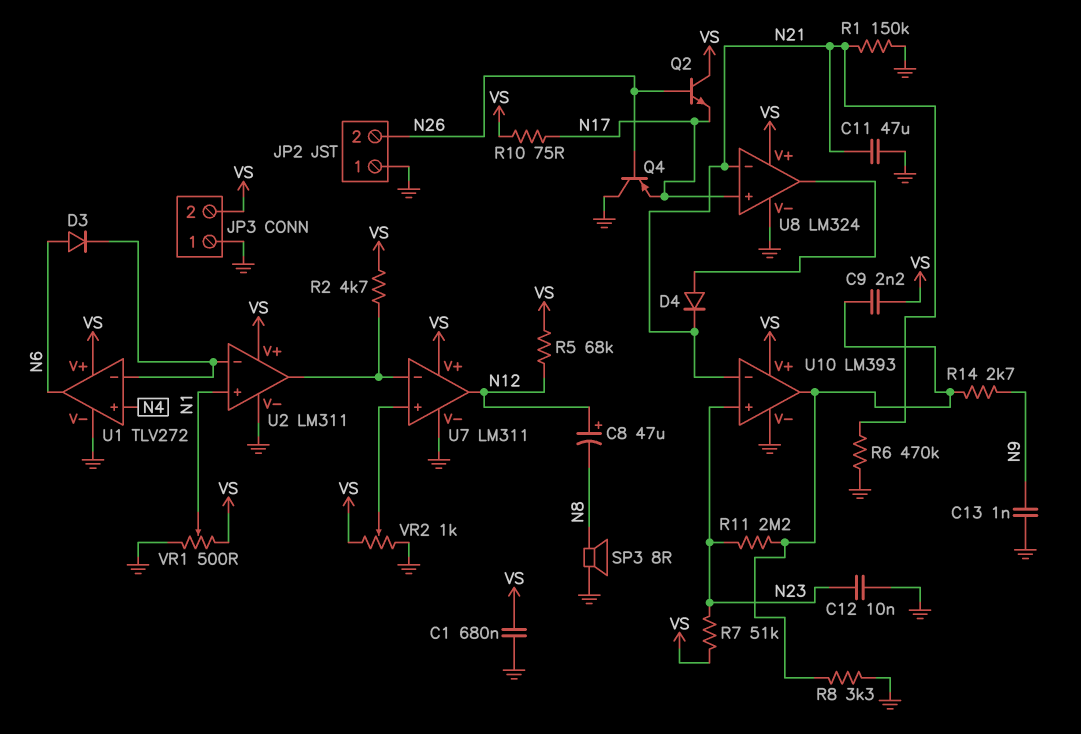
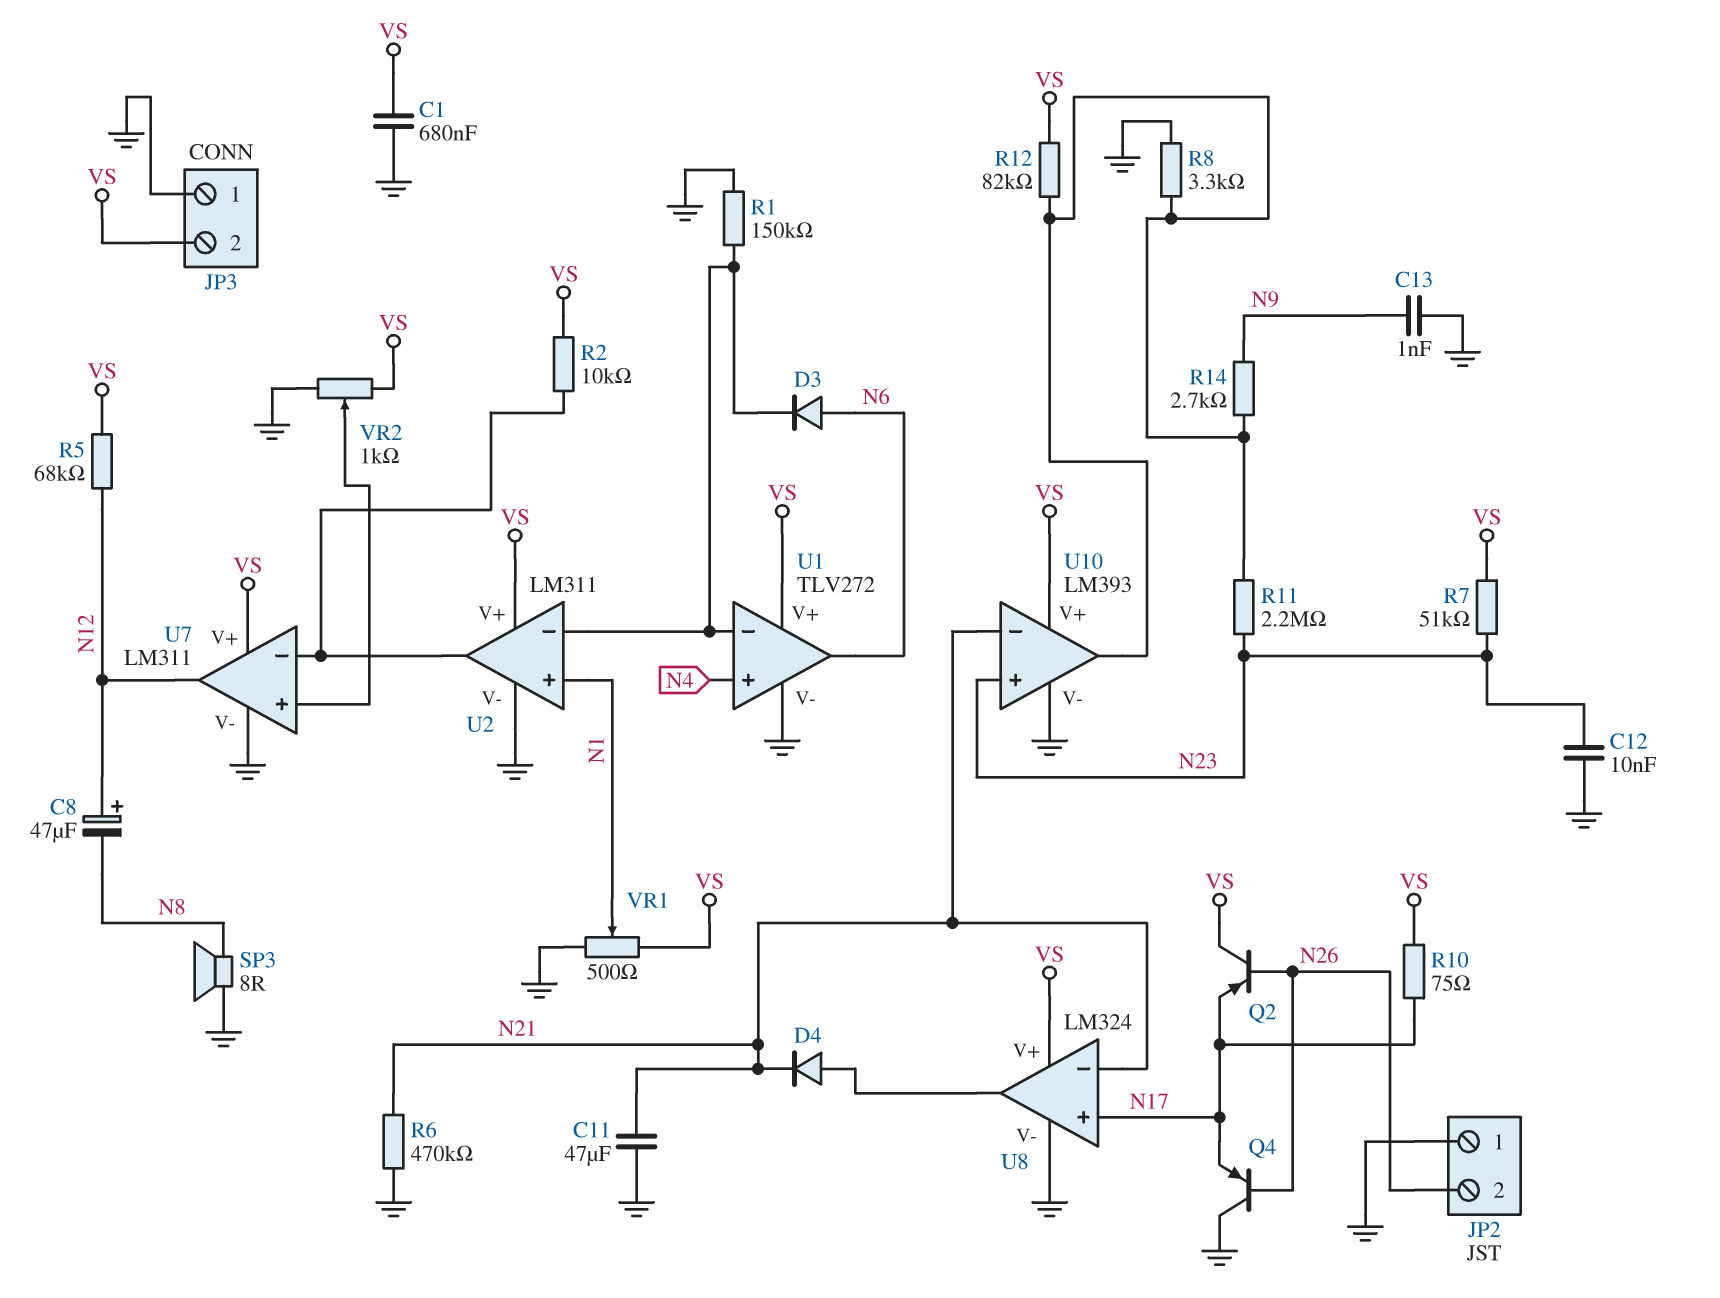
C9: 2.2nF (U10/out, VS) -> none
Q2: NPN (B N26, C VS, E N17) -> PNP (B N26, C VS, E N17)
R1: 150k (GND, N21) -> 150k (GND, U1/in-)
R2: 4.7k (U2/out, VS) -> 10k (U2/out, VS)
R12: none -> 82k (U10/out, VS)

